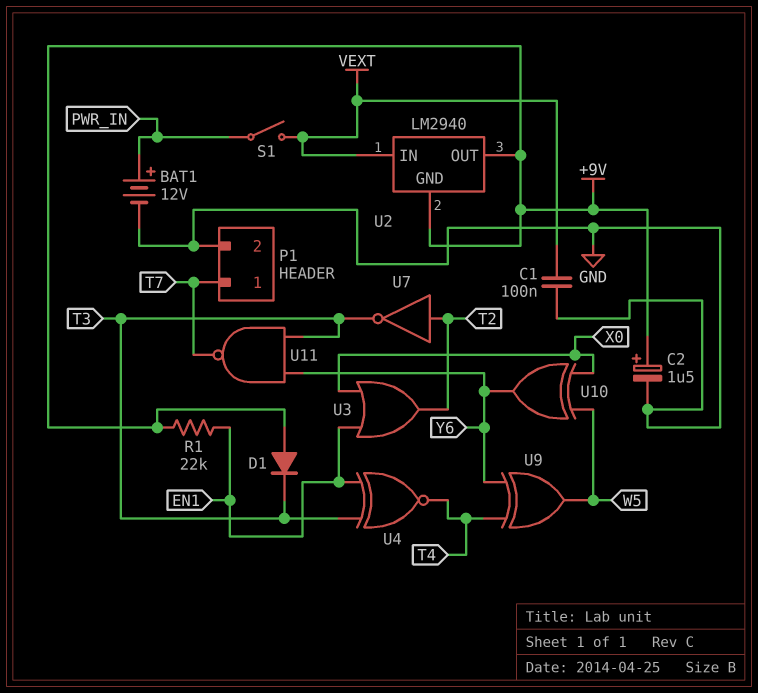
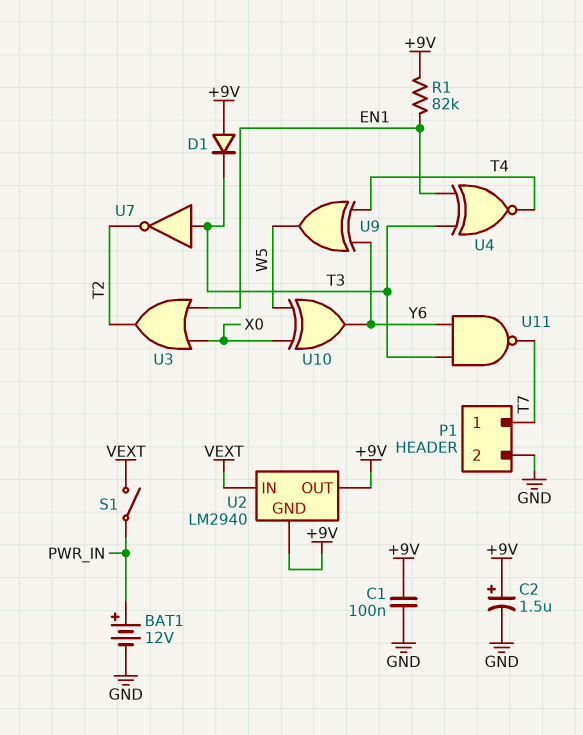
C1: 100nF (GND, VEXT) -> 100nF (+9V, GND)
R1: 22k (+9V, EN1) -> 82k (+9V, EN1)
U7: NOT (in T2, out T3) -> NOT (in T3, out T2)

